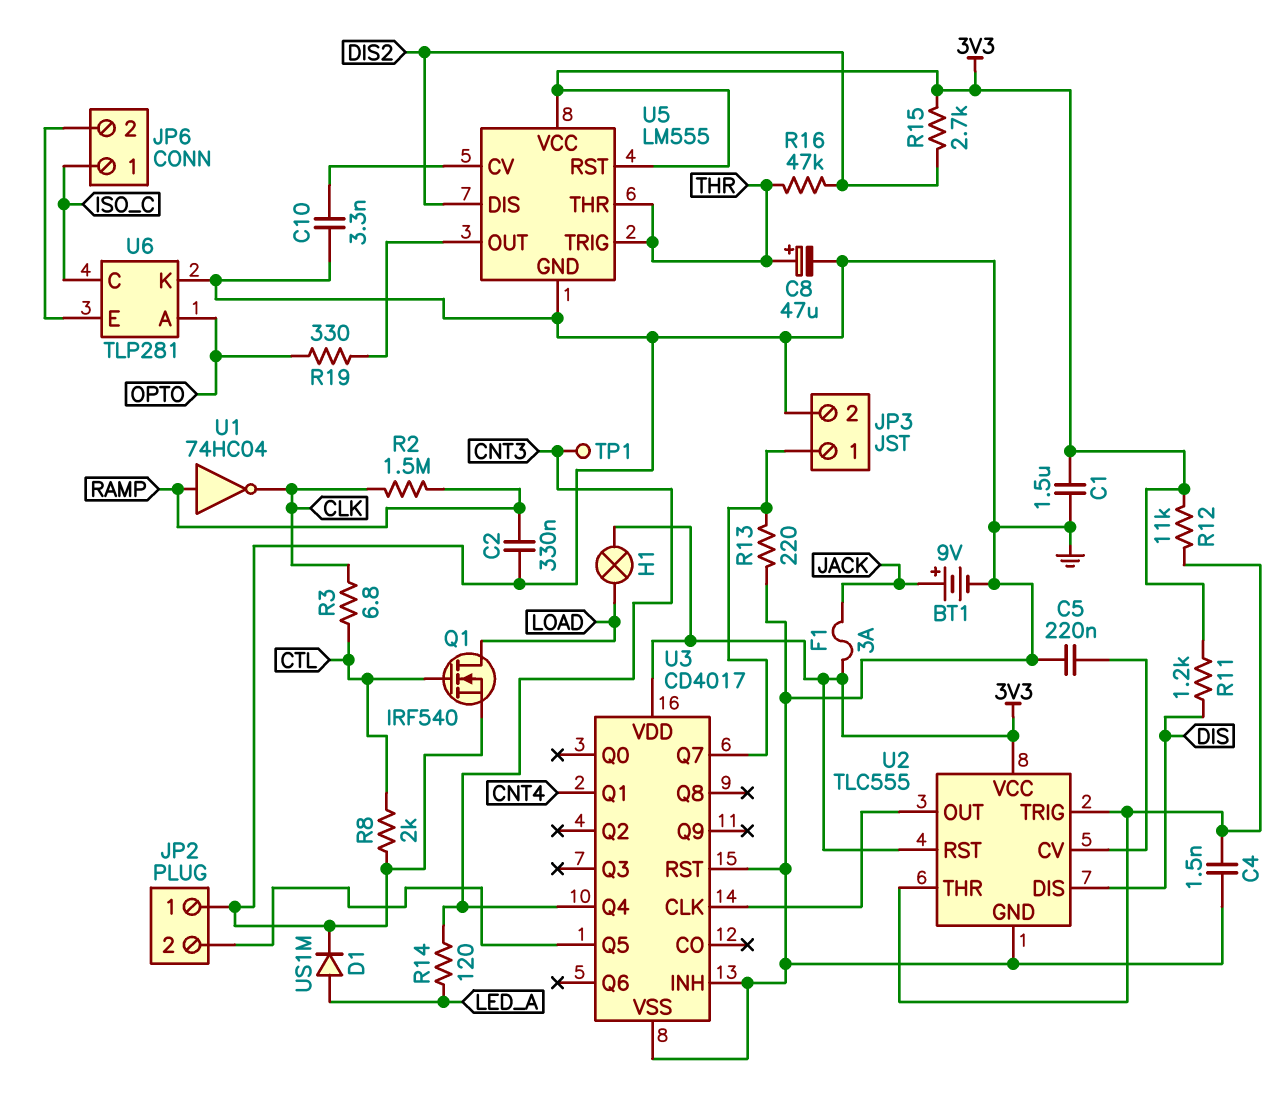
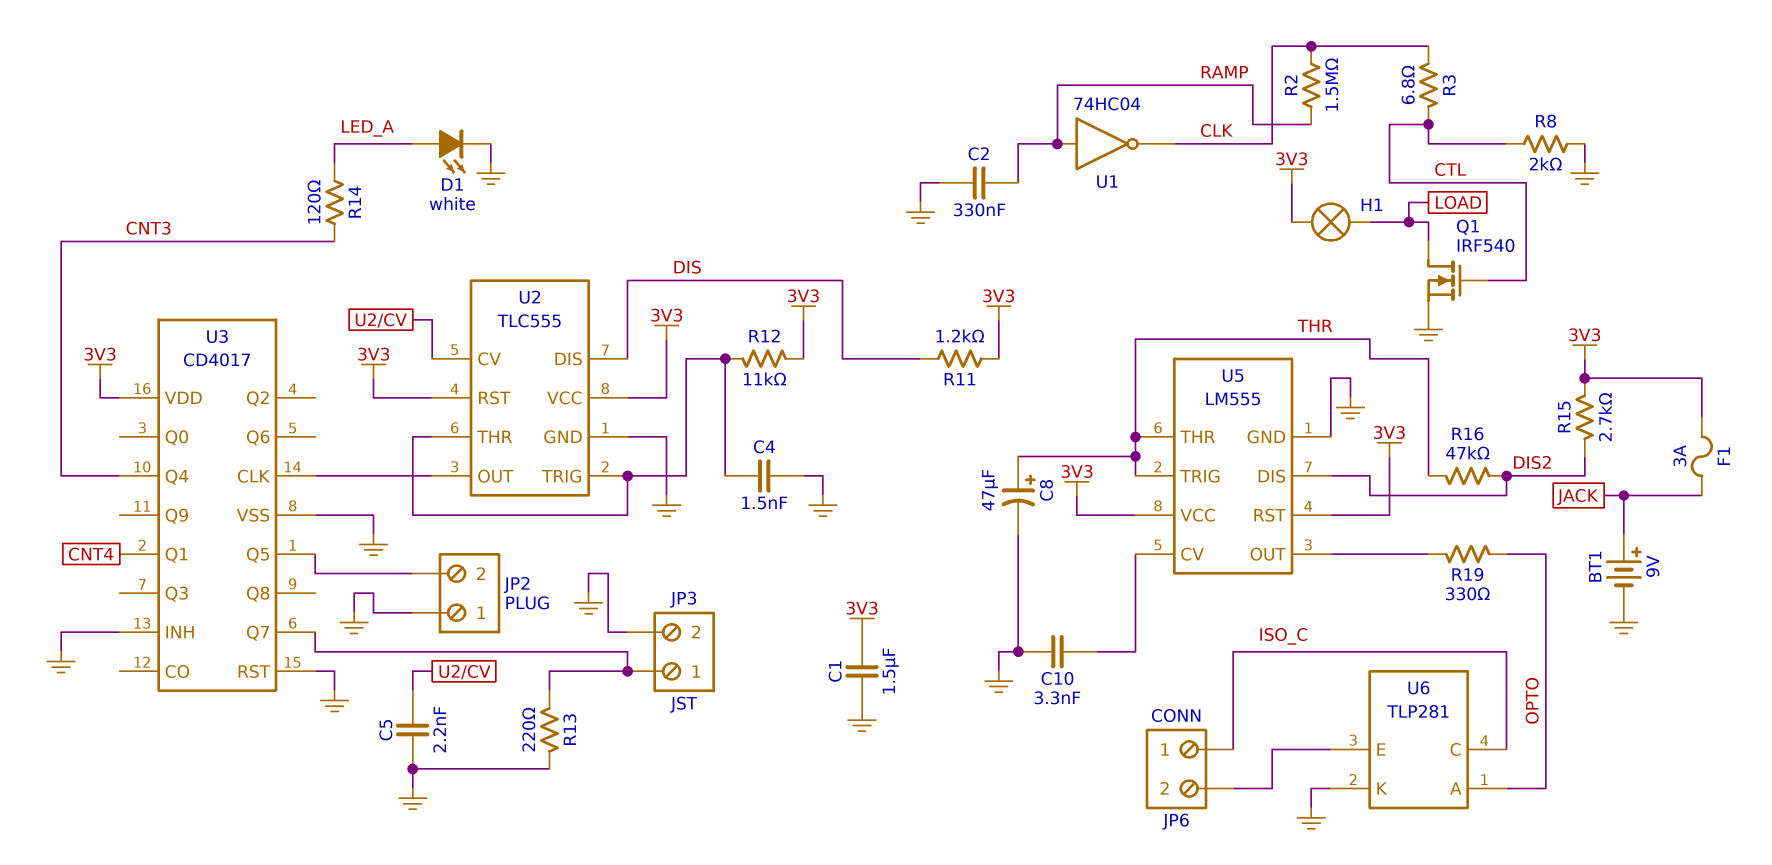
C5: 220nF (GND, U2/CV) -> 2.2nF (GND, U2/CV)
D1: diode US1M (A LED_A, K GND) -> LED white (A LED_A, K GND)
TP1: test point (CNT3) -> none

